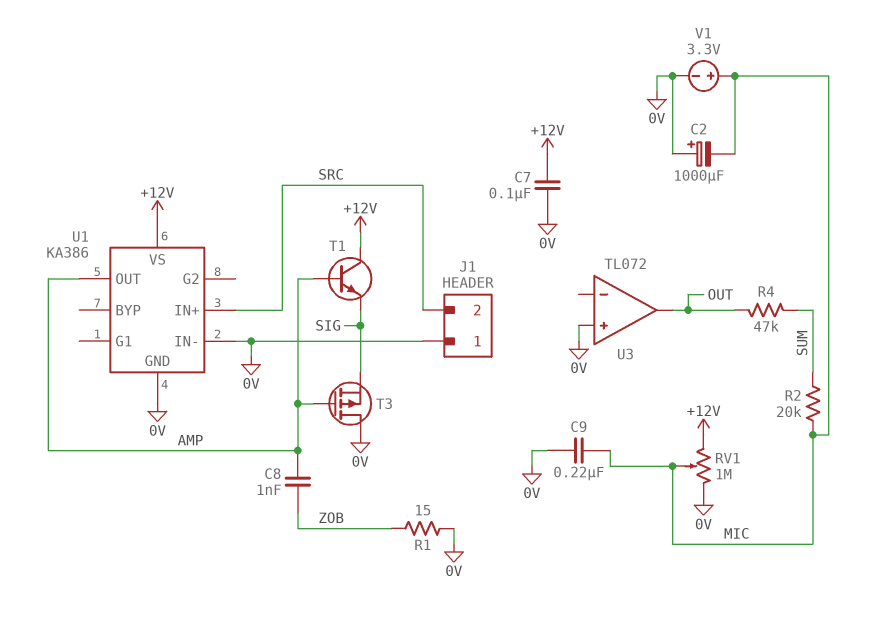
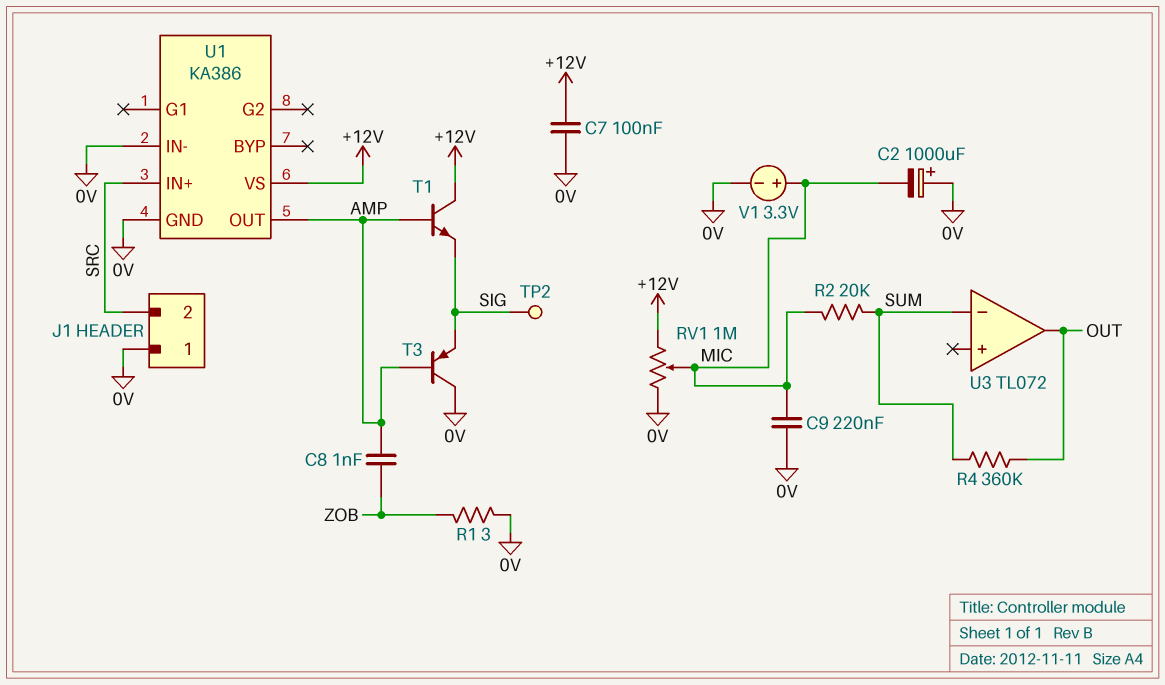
R1: 15 (0V, ZOB) -> 3 (0V, ZOB)
R4: 47k (OUT, SUM) -> 360k (OUT, SUM)
T3: PMOS (G AMP, D 0V, S SIG) -> PNP (B AMP, C 0V, E SIG)
TP2: none -> test point (SIG)
U3 pin in+: 0V -> none
U3 pin in-: none -> SUM

